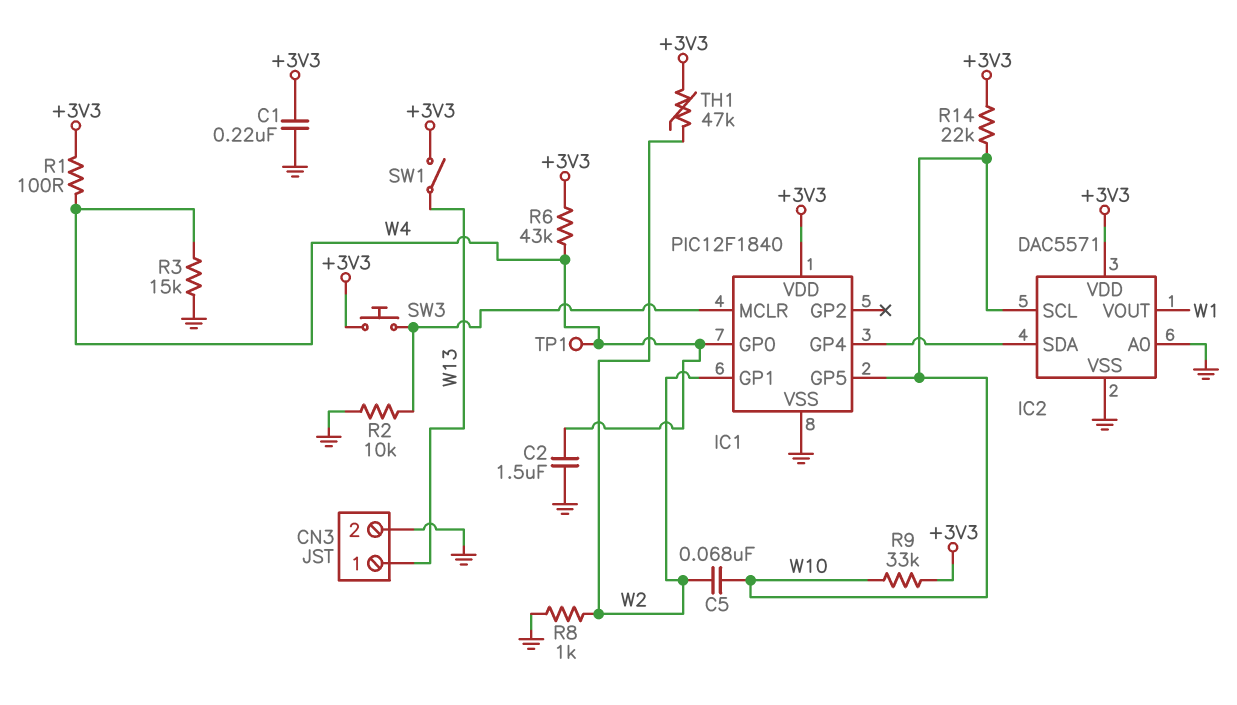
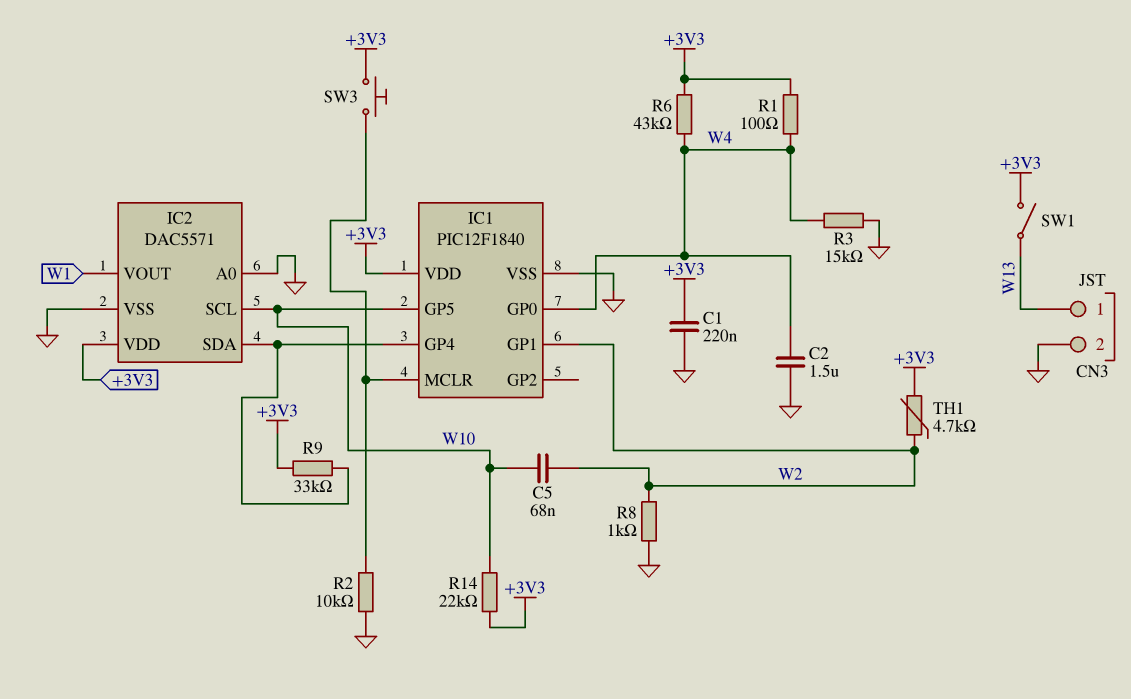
R9: 33k (+3V3, W10) -> 33k (+3V3, IC1/GP4)
TH1: 47k (+3V3, W2) -> 4.7k (+3V3, W2)
TP1: test point (W4) -> none

